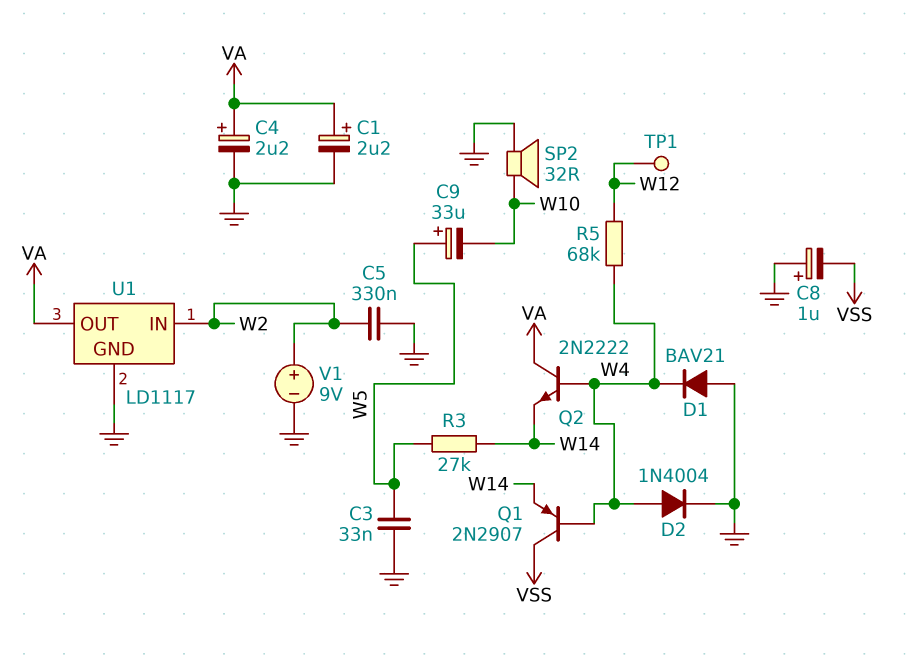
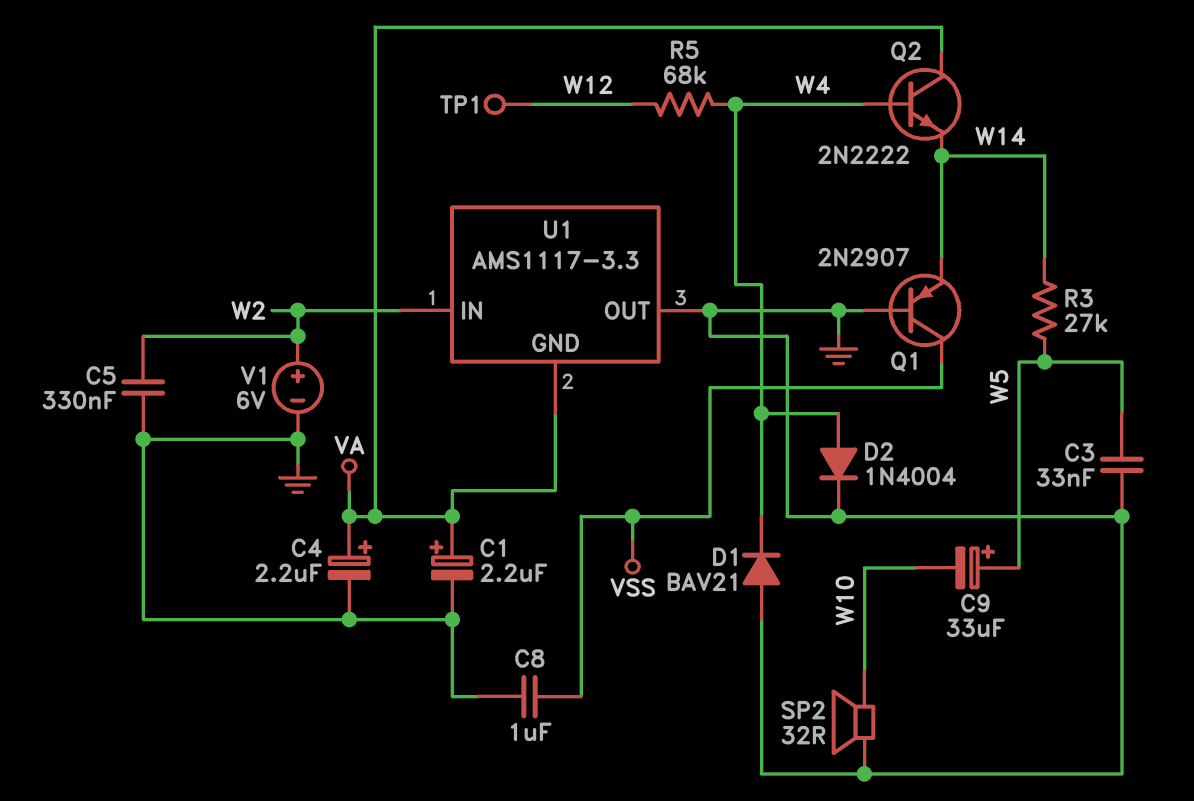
C8: 1uF (plus GND, minus VSS) -> 1uF (GND, VSS)
Q1: PNP 2N2907 (B W4, C VSS, E W14) -> PNP 2N2907 (B GND, C VSS, E W14)
U1: LD1117 -> AMS1117-3.3
U1 pin GND: GND -> VA
U1 pin OUT: VA -> GND
V1: 9V (plus W2, minus GND) -> 6V (plus W2, minus GND)

